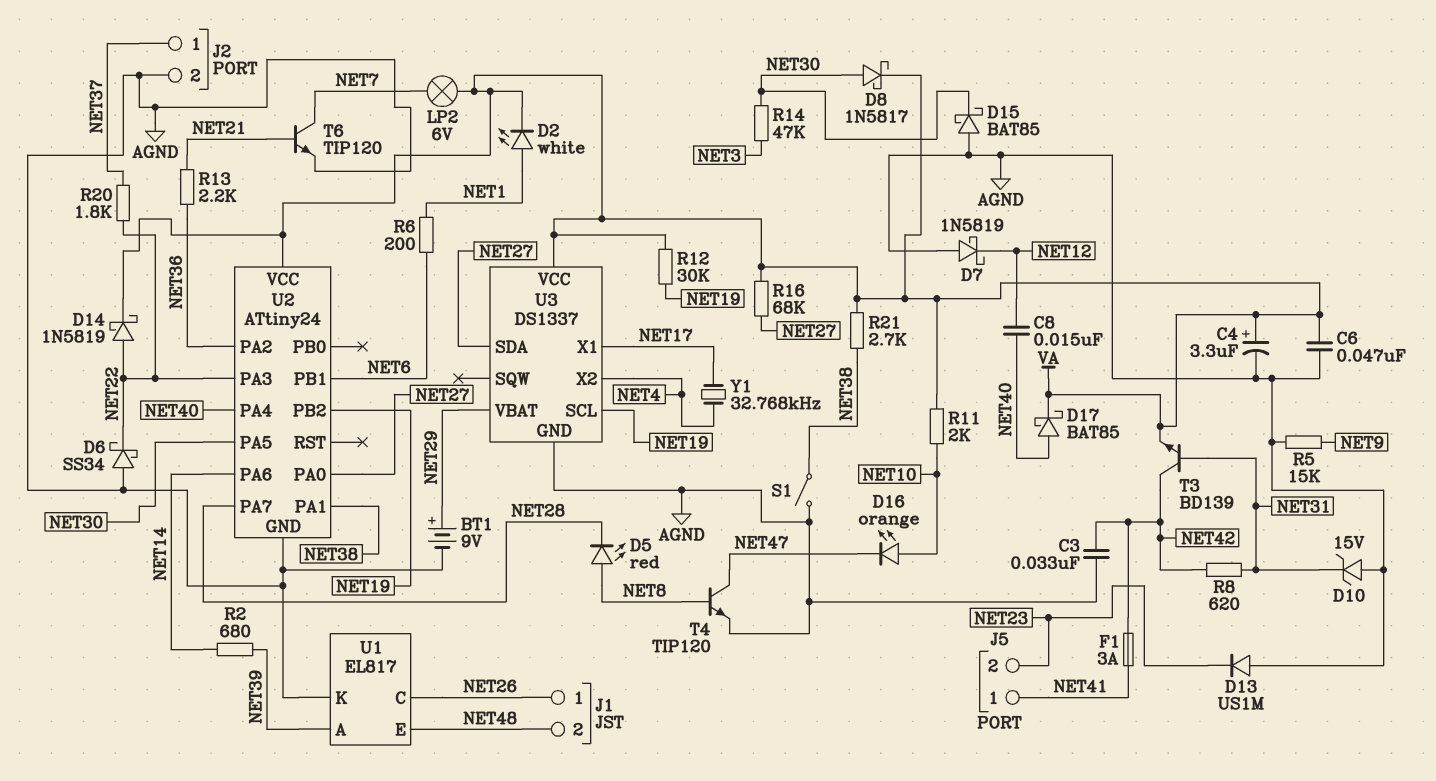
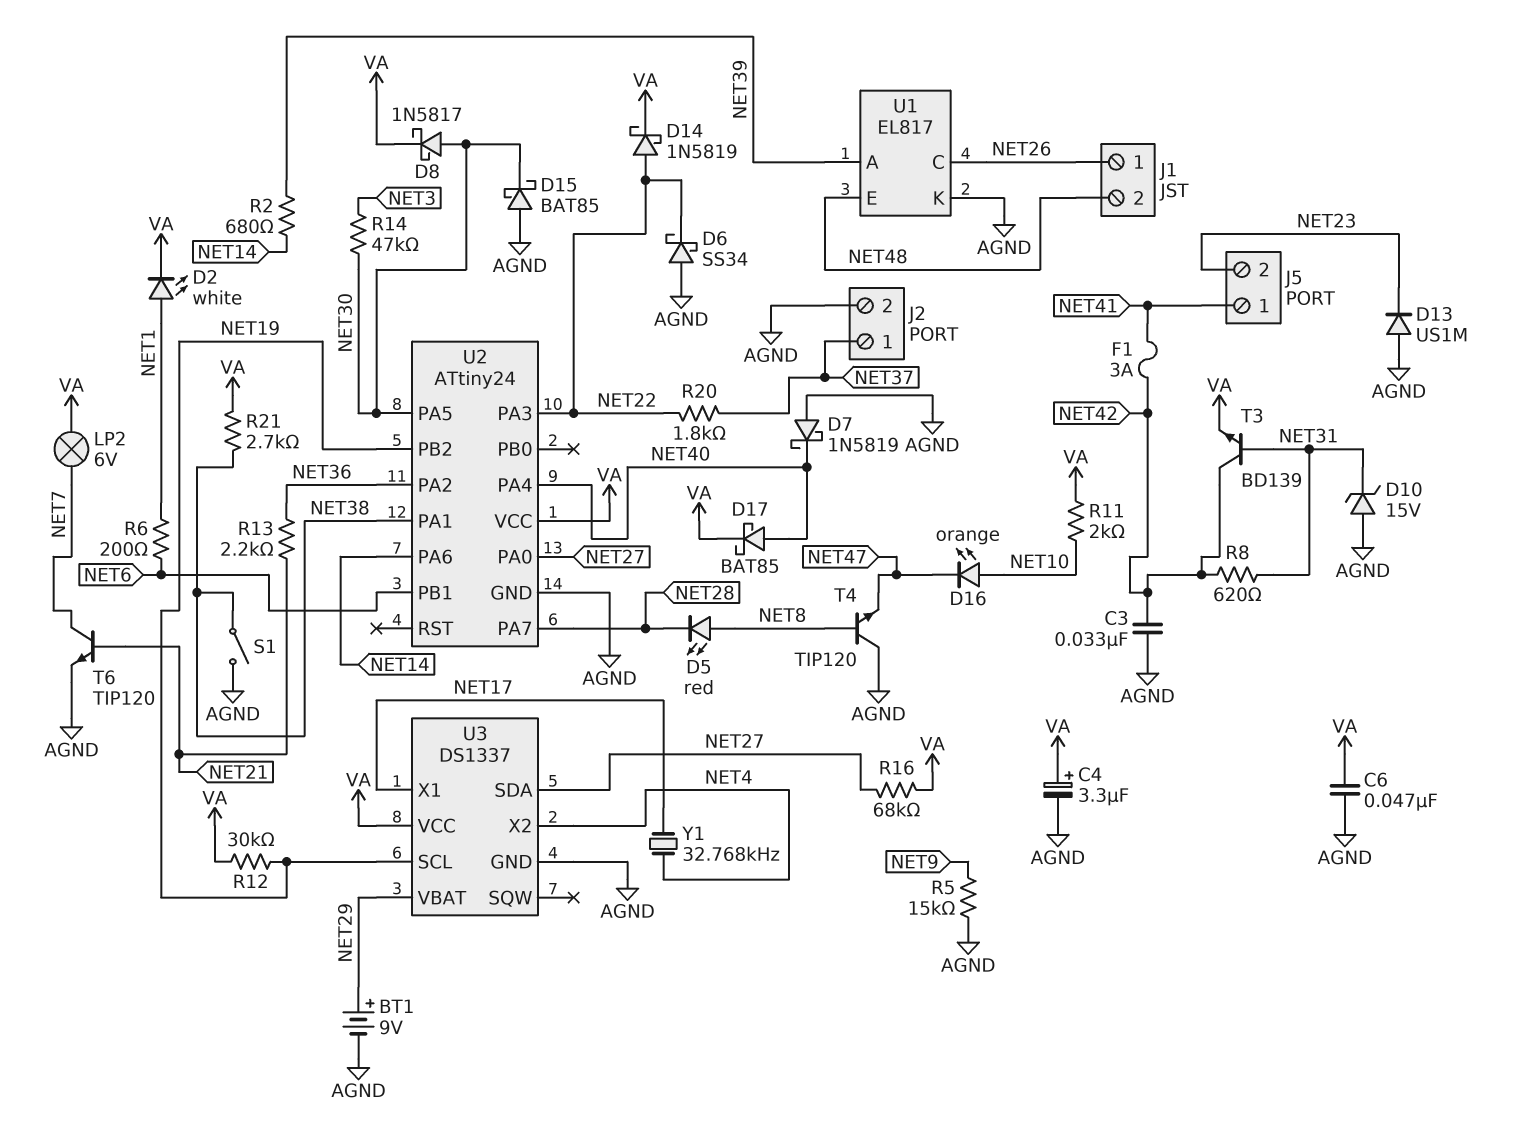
C8: 15nF (NET12, NET40) -> none
D7: schottky 1N5819 (A AGND, K NET12) -> schottky 1N5819 (A AGND, K NET40)
T4: NPN TIP120 (B NET8, C NET47, E AGND) -> NPN TIP120 (B NET8, C AGND, E NET47)

